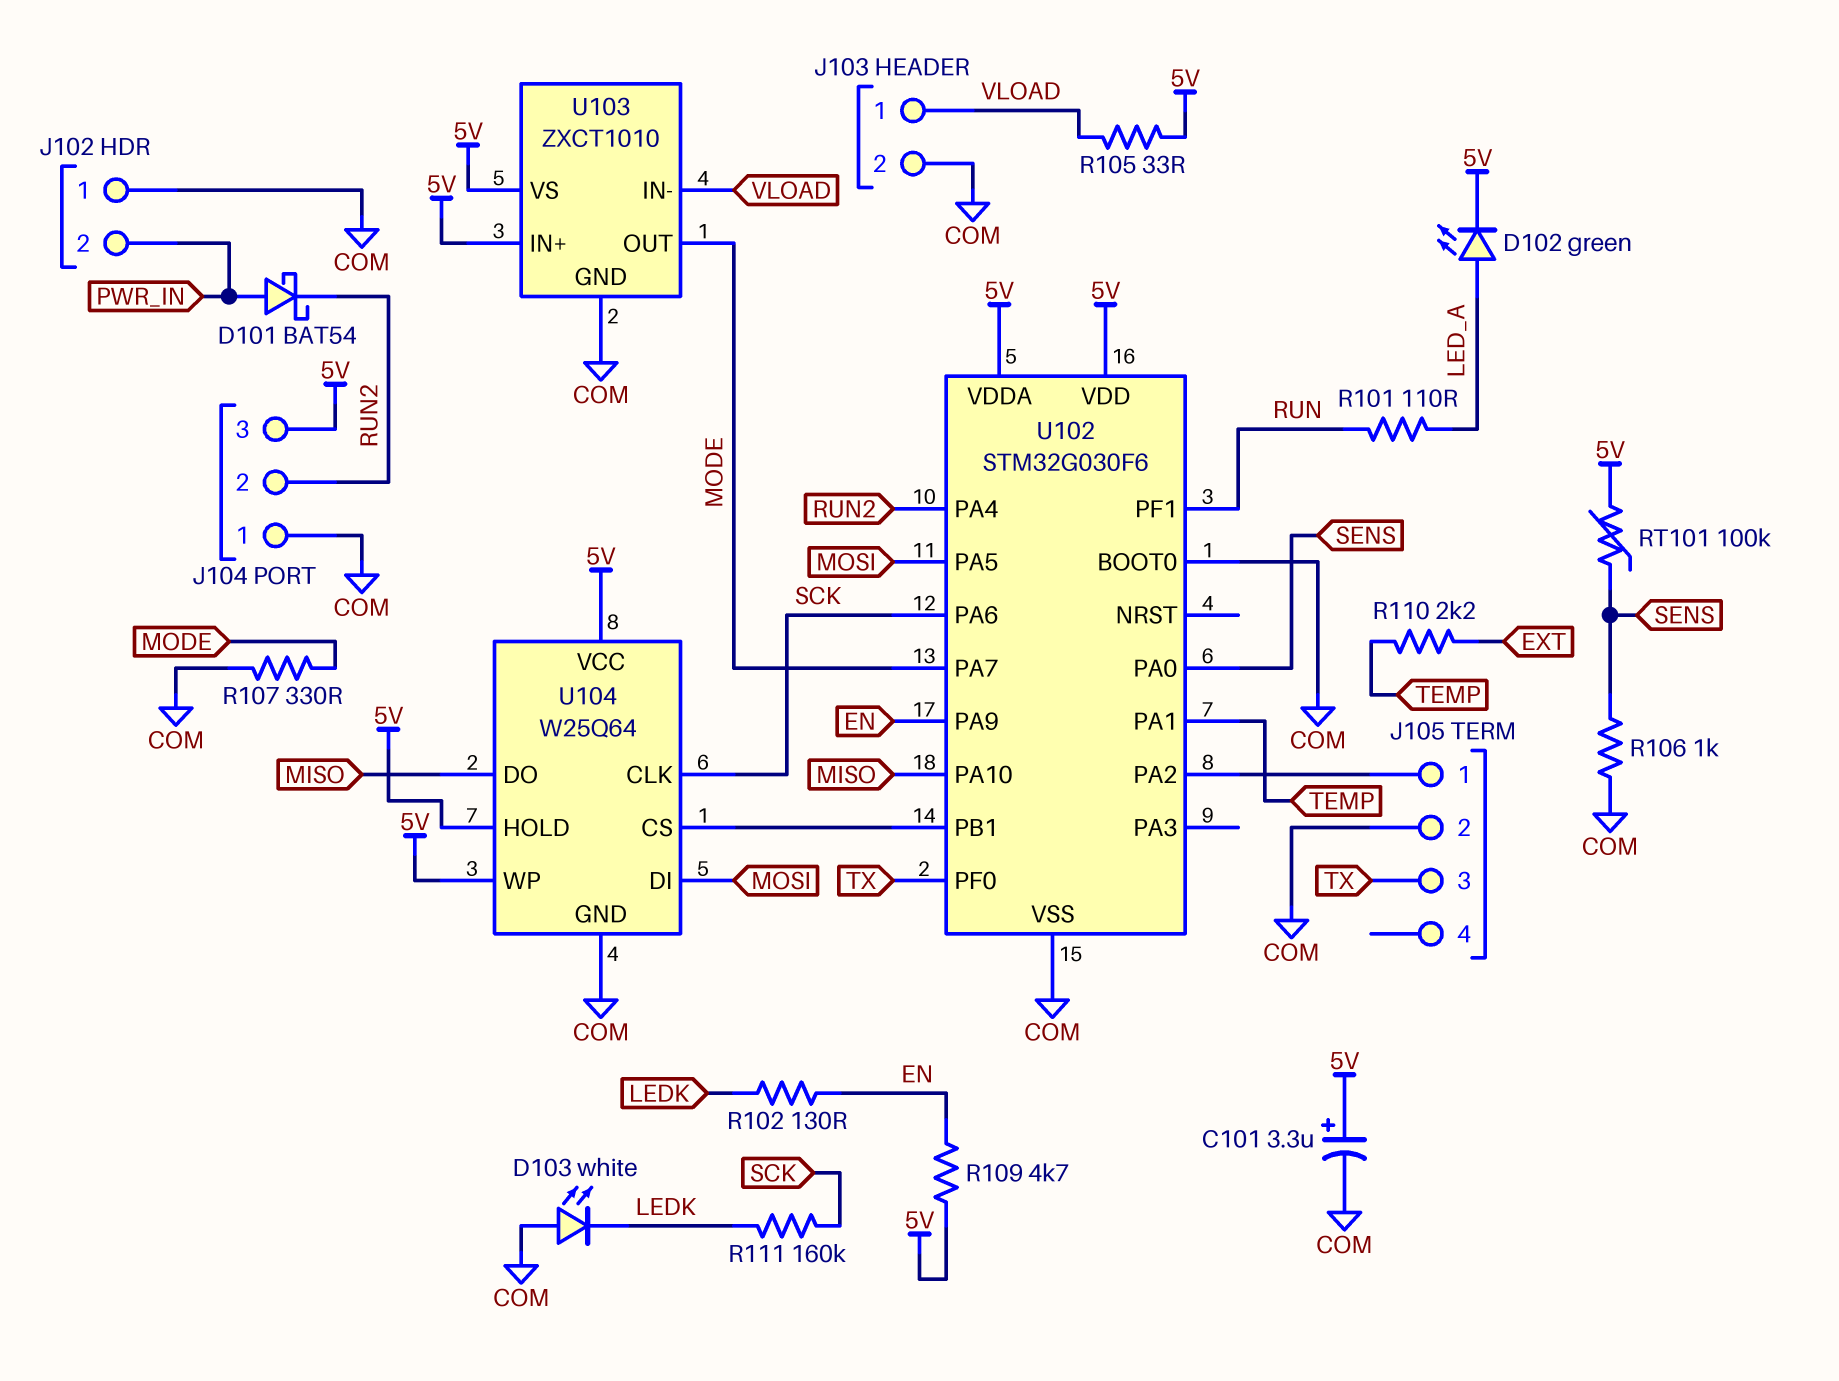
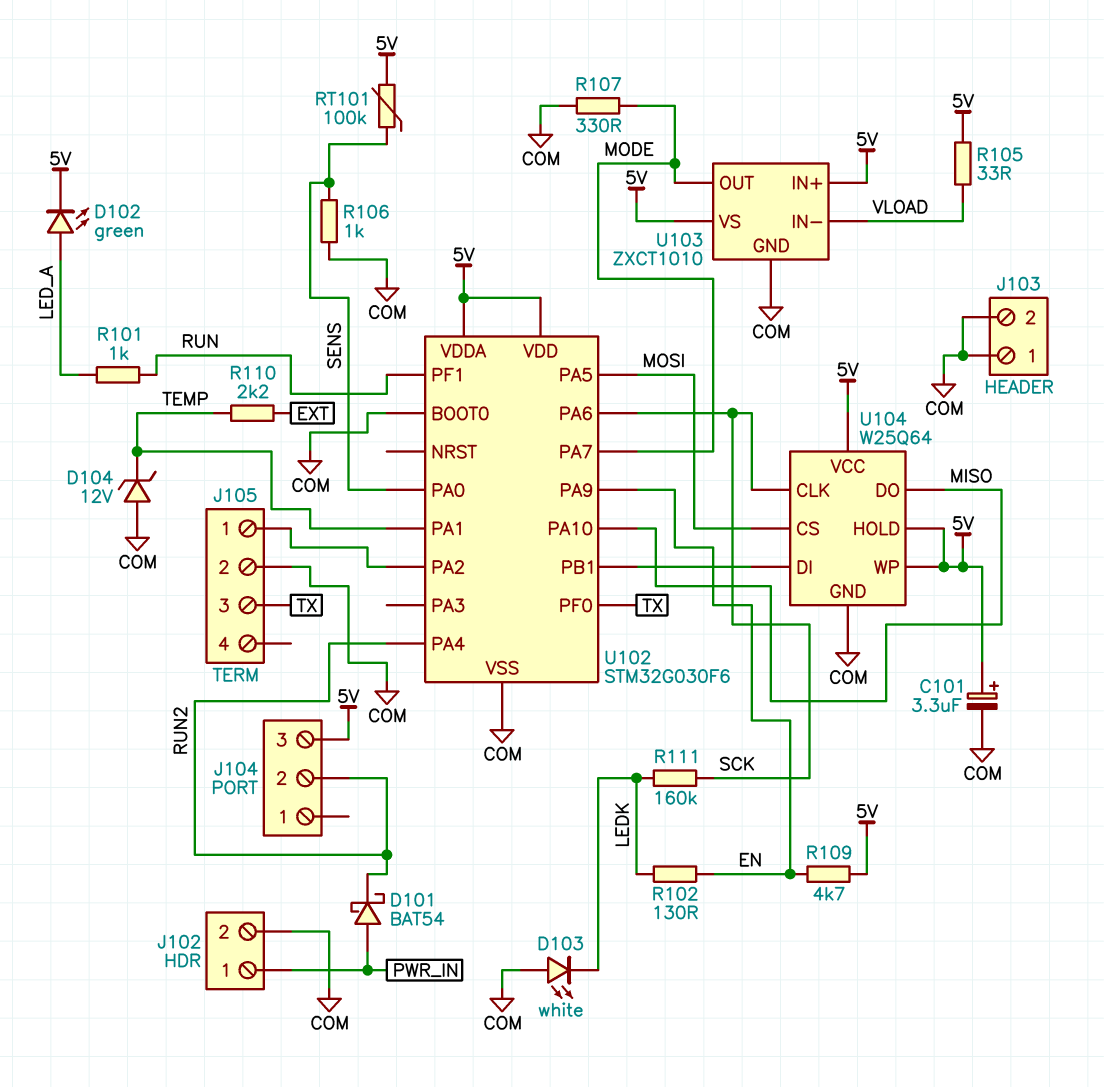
D104: none -> zener 12V (A COM, K TEMP)
J102 pin 1: COM -> PWR_IN
J102 pin 2: PWR_IN -> COM
J103 pin 1: VLOAD -> COM
J104 pin 1: COM -> none
R101: 110 (LED_A, RUN) -> 1k (LED_A, RUN)
U104 pin CS: U102/PB1 -> MOSI
U104 pin DI: MOSI -> U102/PB1

